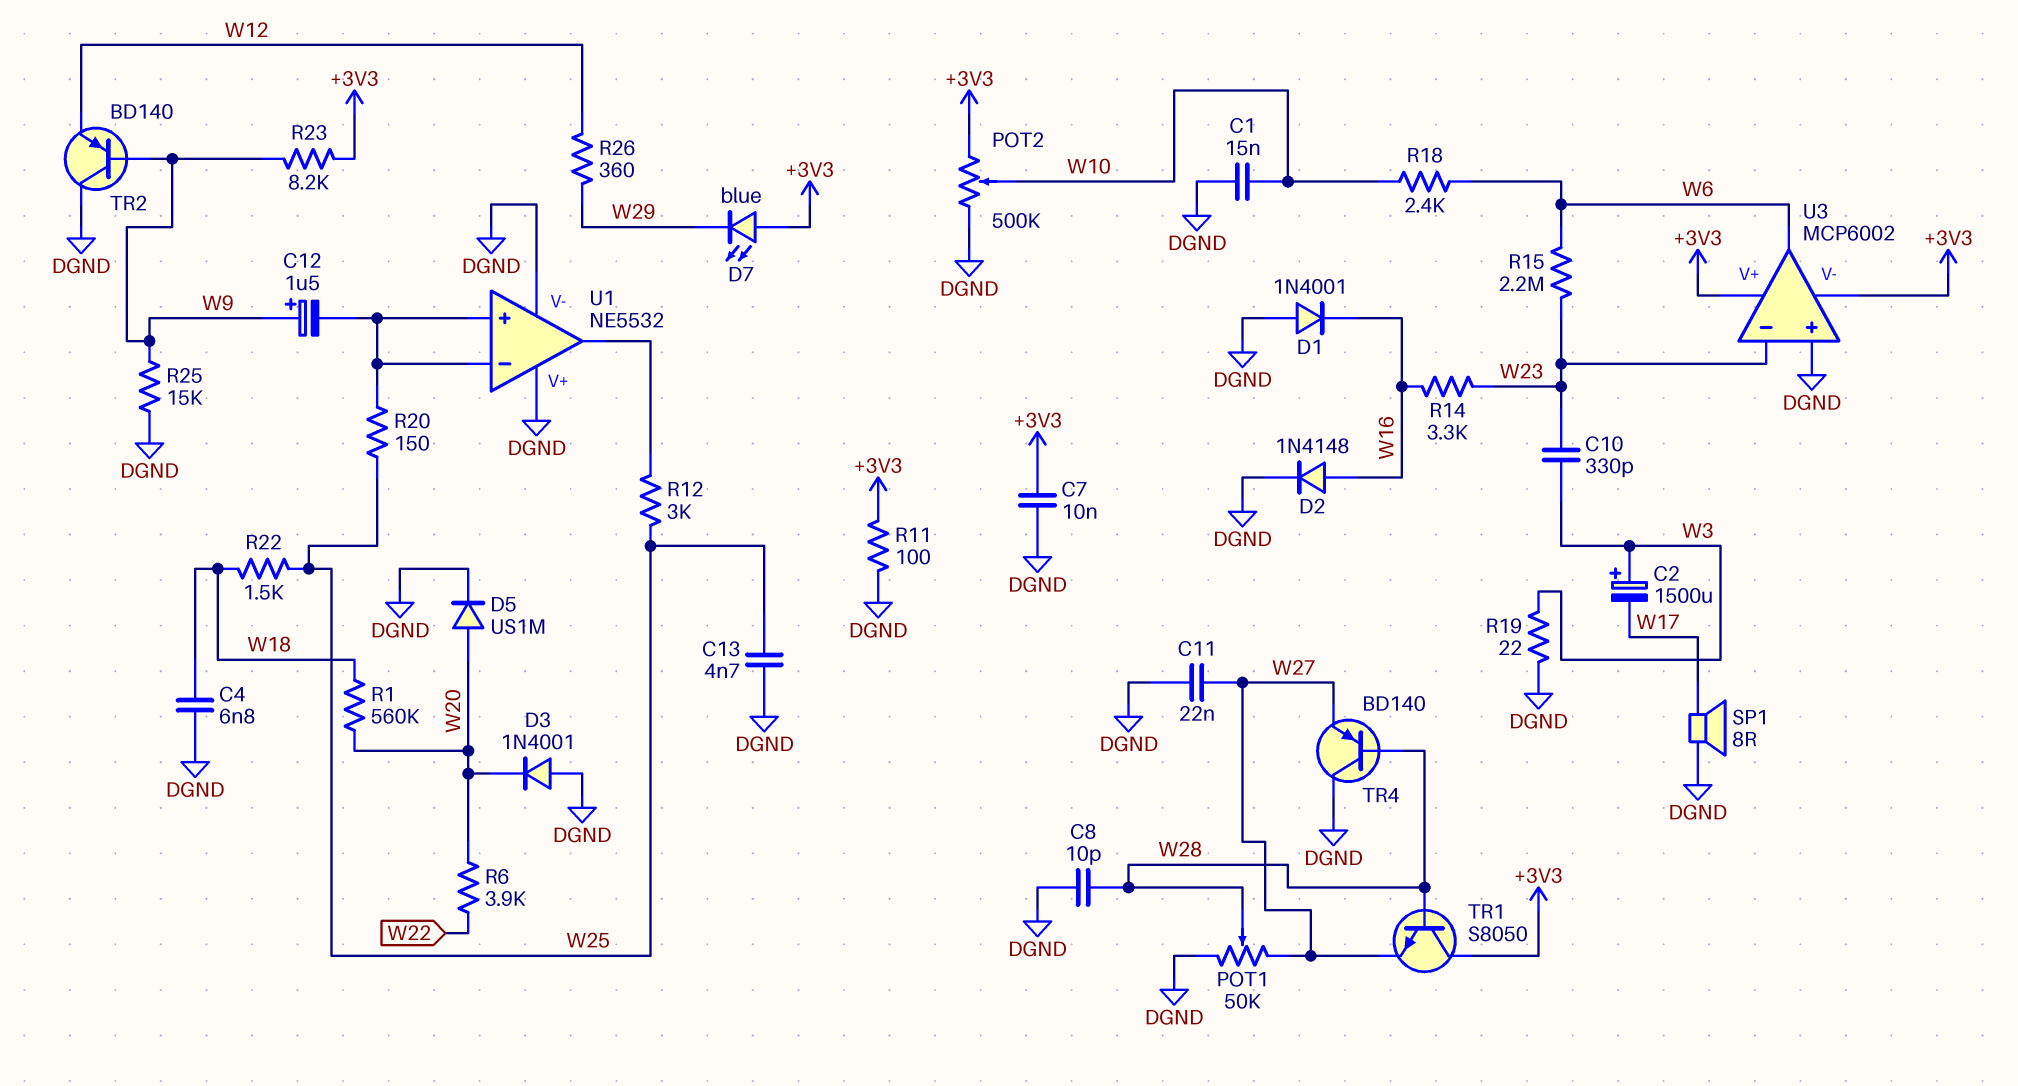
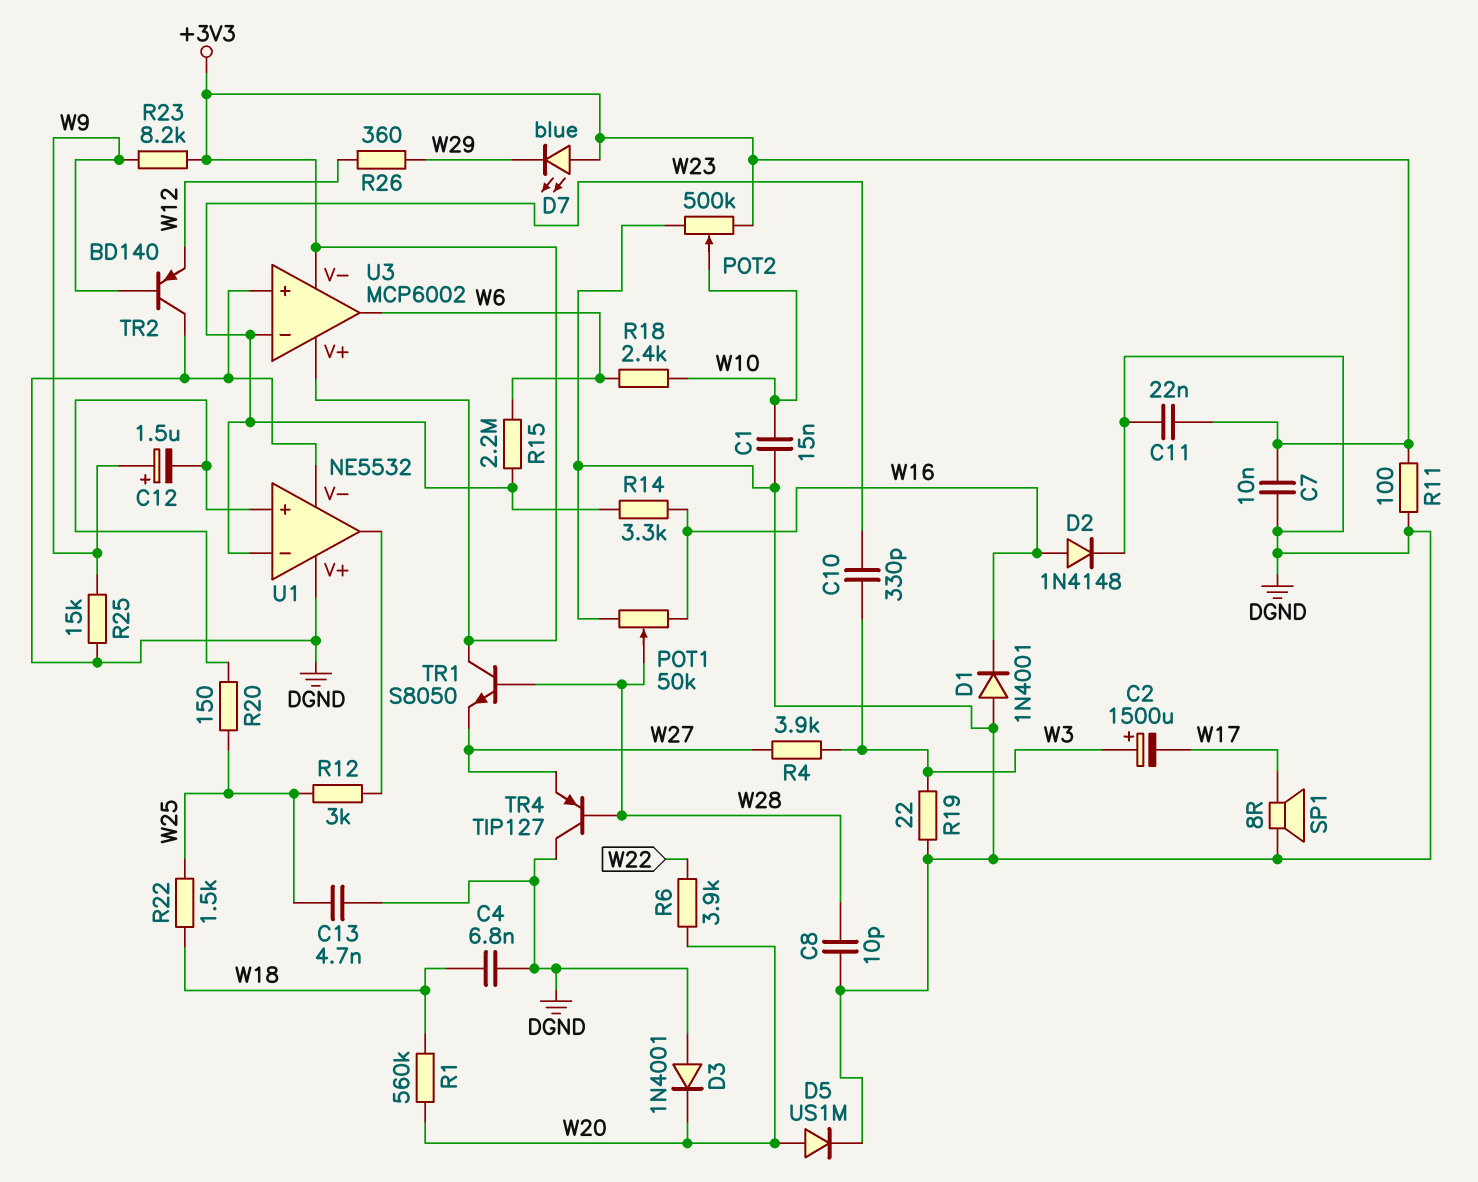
C11: 22nF (DGND, W27) -> 22nF (+3V3, DGND)
POT1: 50k (DGND, W27, wiper W28) -> 50k (DGND, W16, wiper W28)
R4: none -> 3.9k (W3, W27)
TR4: PNP BD140 (B W28, C DGND, E W27) -> PNP TIP127 (B W28, C DGND, E W27)
U1 pin in-: U1/in+ -> W23

